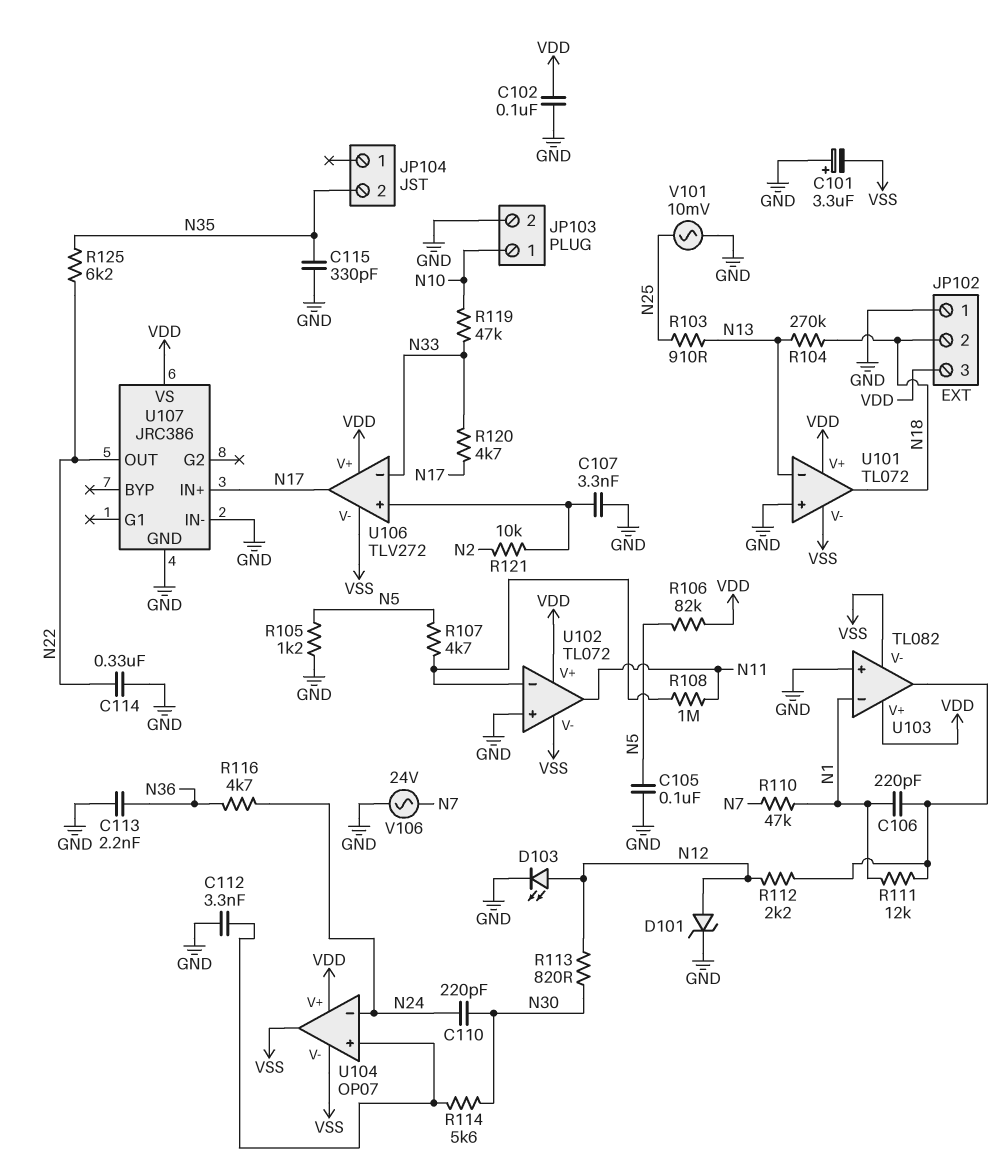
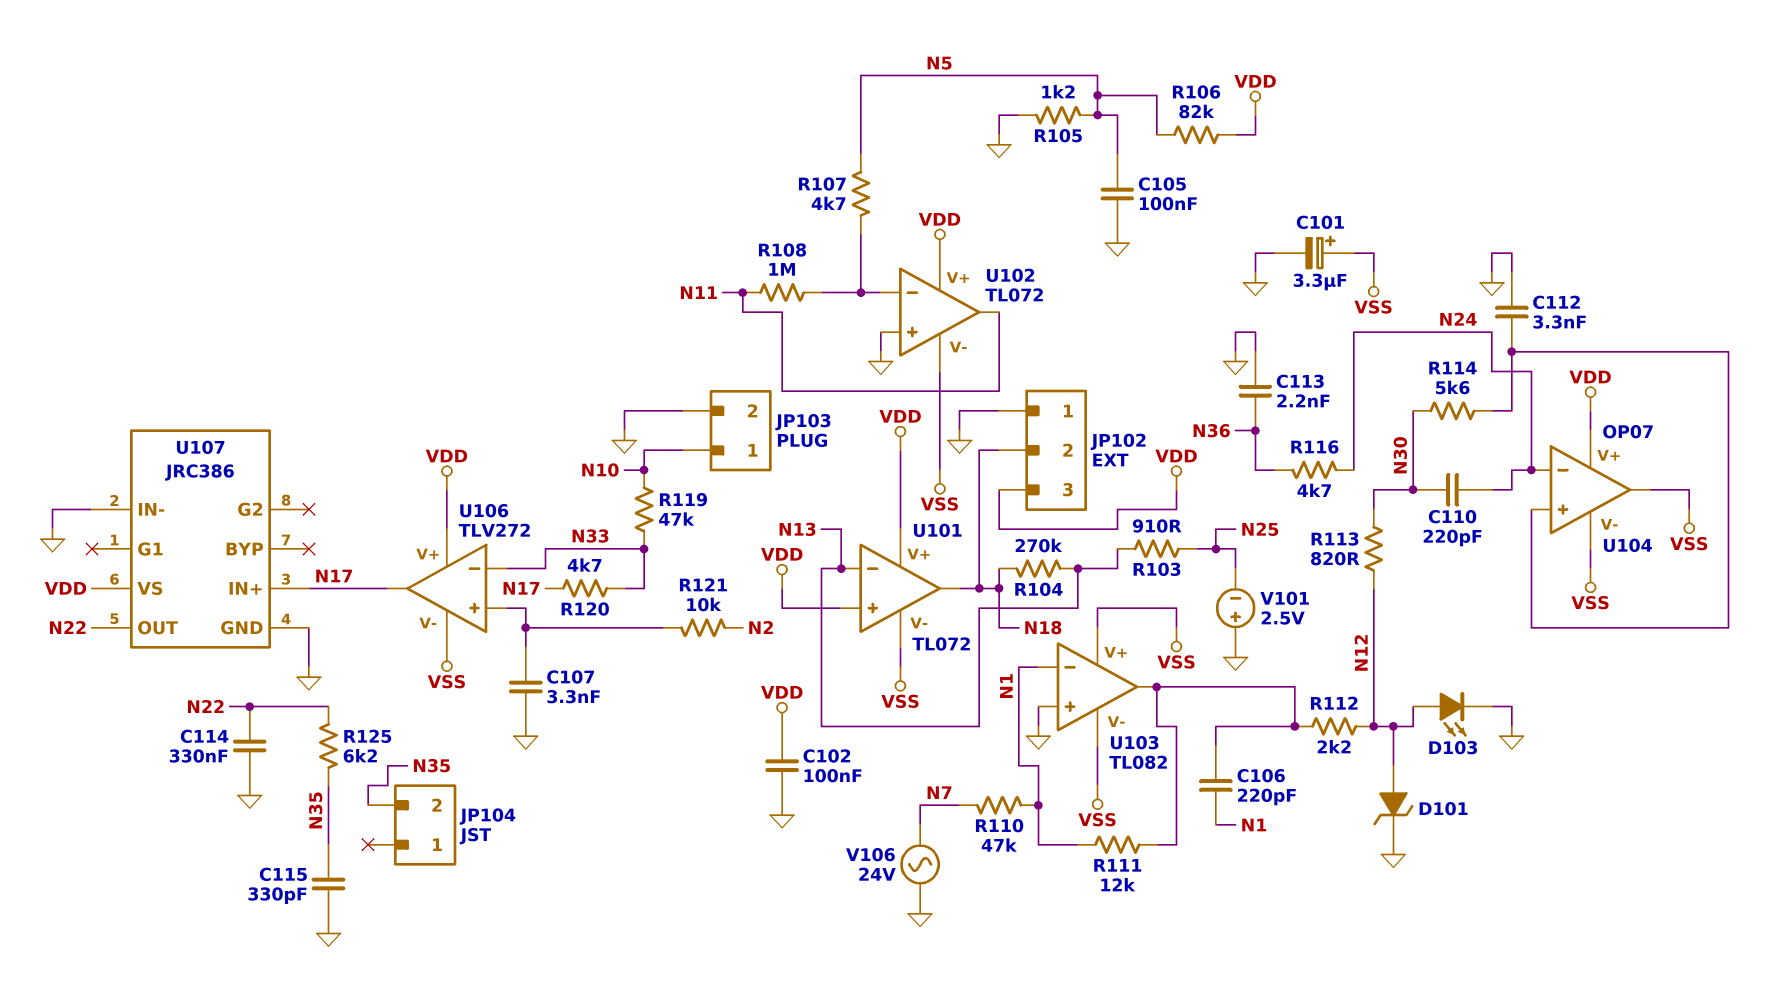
C101: 3.3uF (plus GND, minus VSS) -> 3.3uF (plus VSS, minus GND)
U101 pin in+: GND -> VDD
U103 pin V+: VDD -> VSS
V101: AC 10mV (GND, N25) -> 2.5V (plus GND, minus N25)

